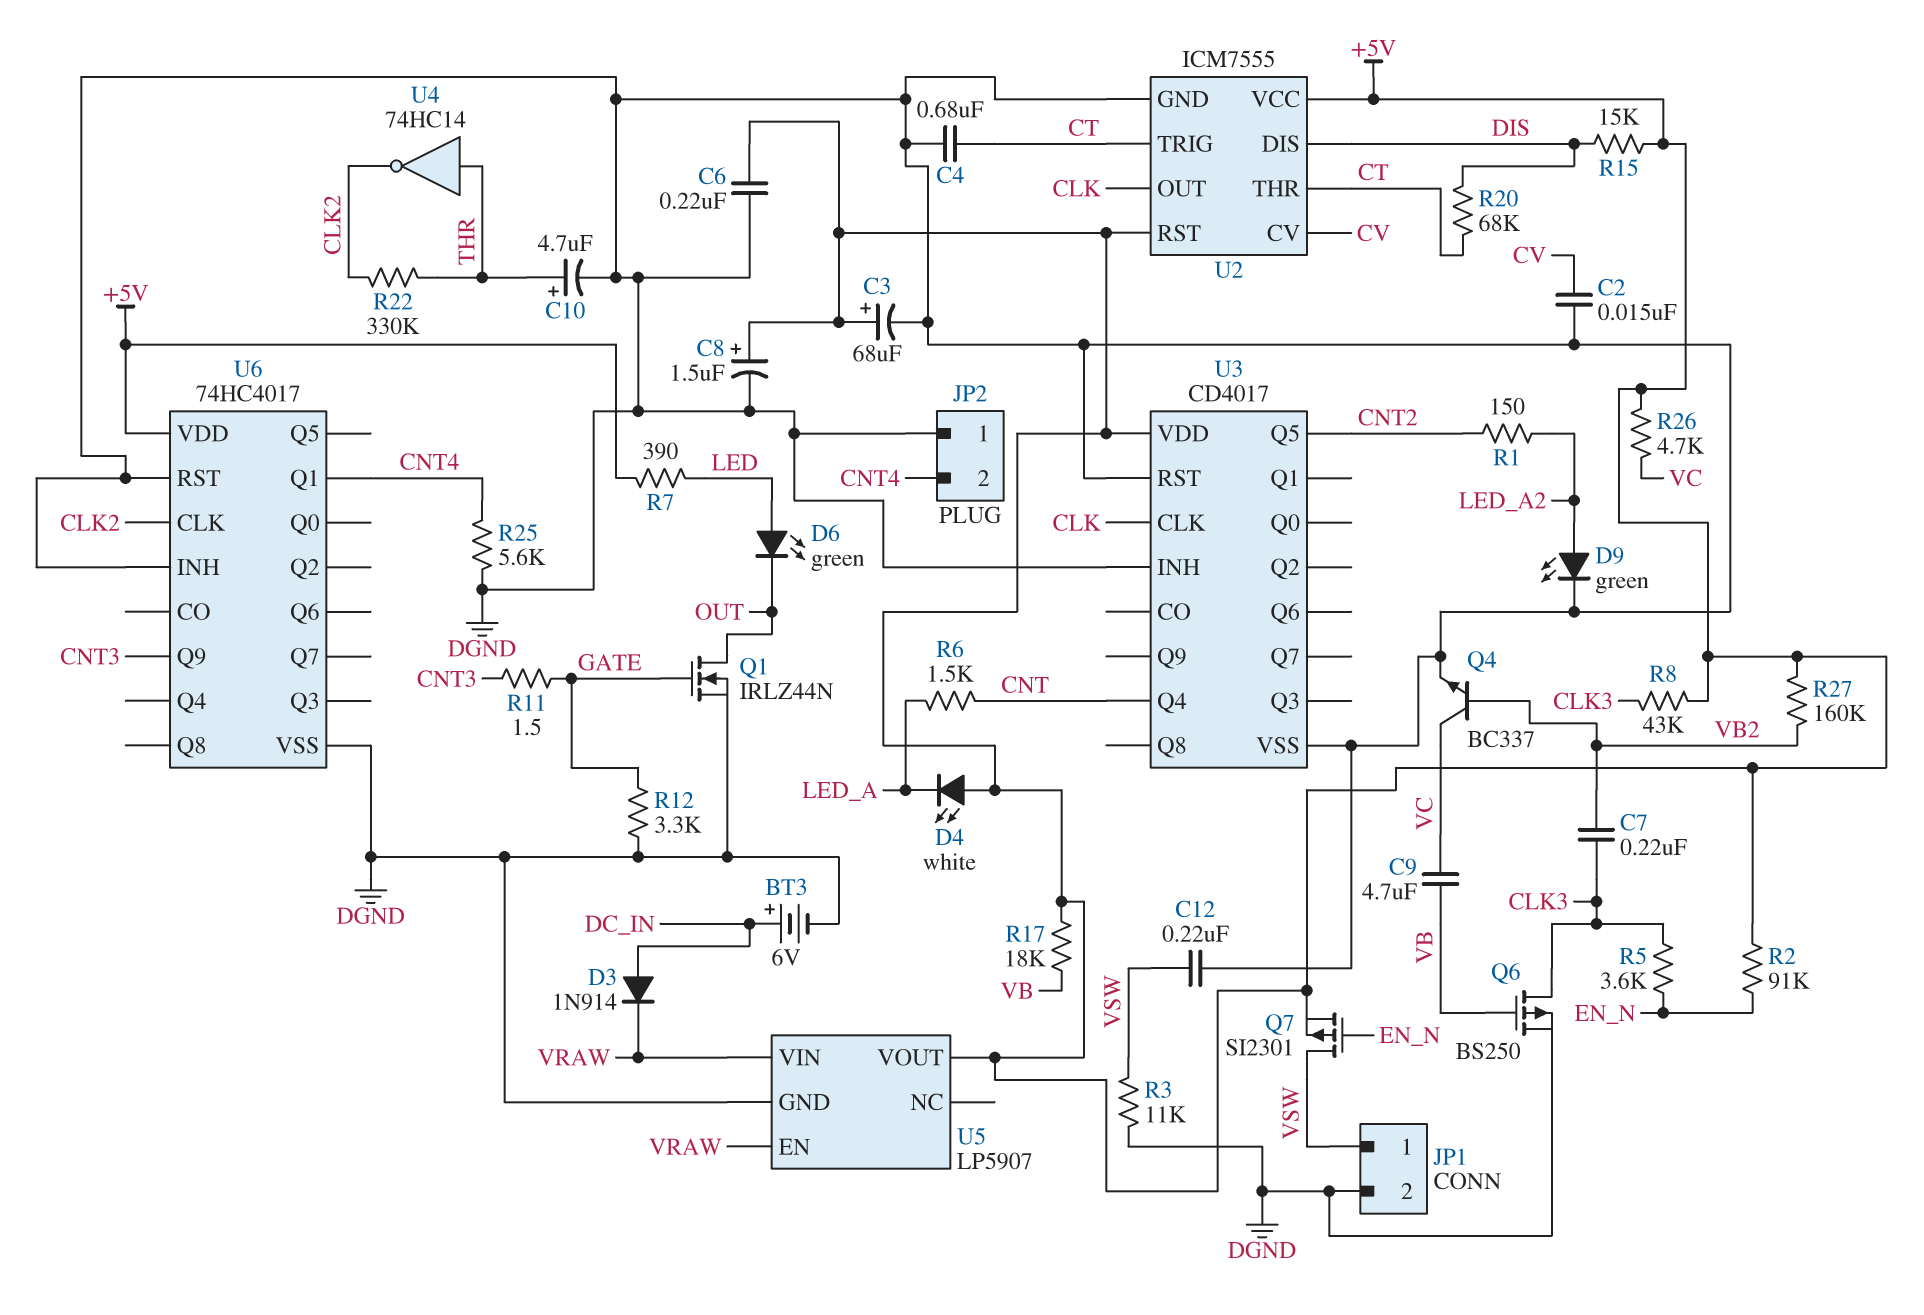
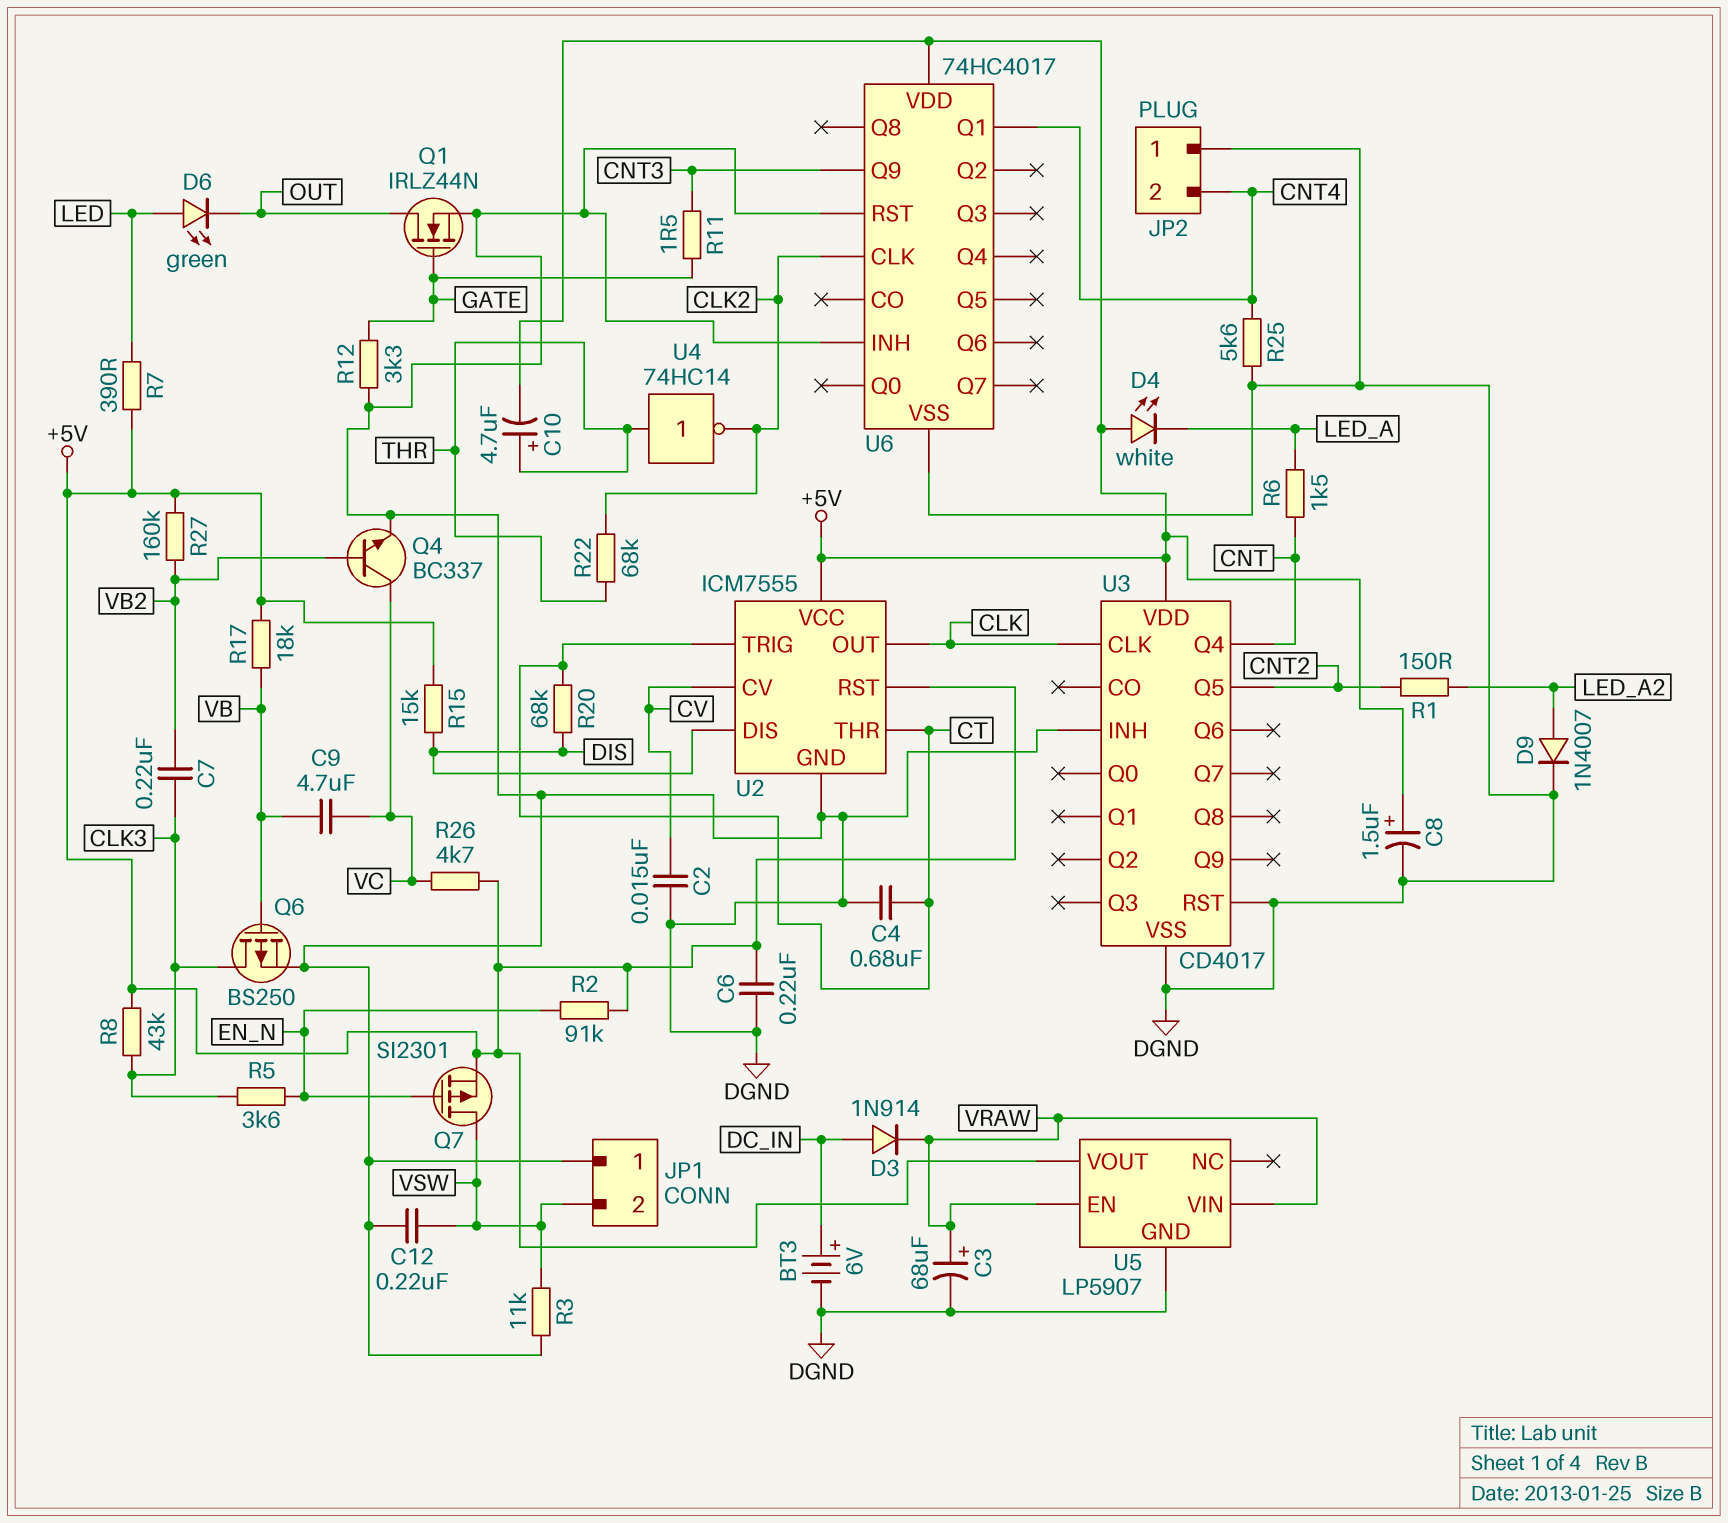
C3: 68uF (plus +5V, minus DGND) -> 68uF (plus VRAW, minus DGND)
C10: 4.7uF (plus THR, minus DGND) -> 4.7uF (plus THR, minus +5V)
D9: LED green (A LED_A2, K DGND) -> diode 1N4007 (A LED_A2, K DGND)
JP1 pin 1: VSW -> DGND
JP1 pin 2: DGND -> VSW
R22: 330k (CLK2, THR) -> 68k (CLK2, THR)

